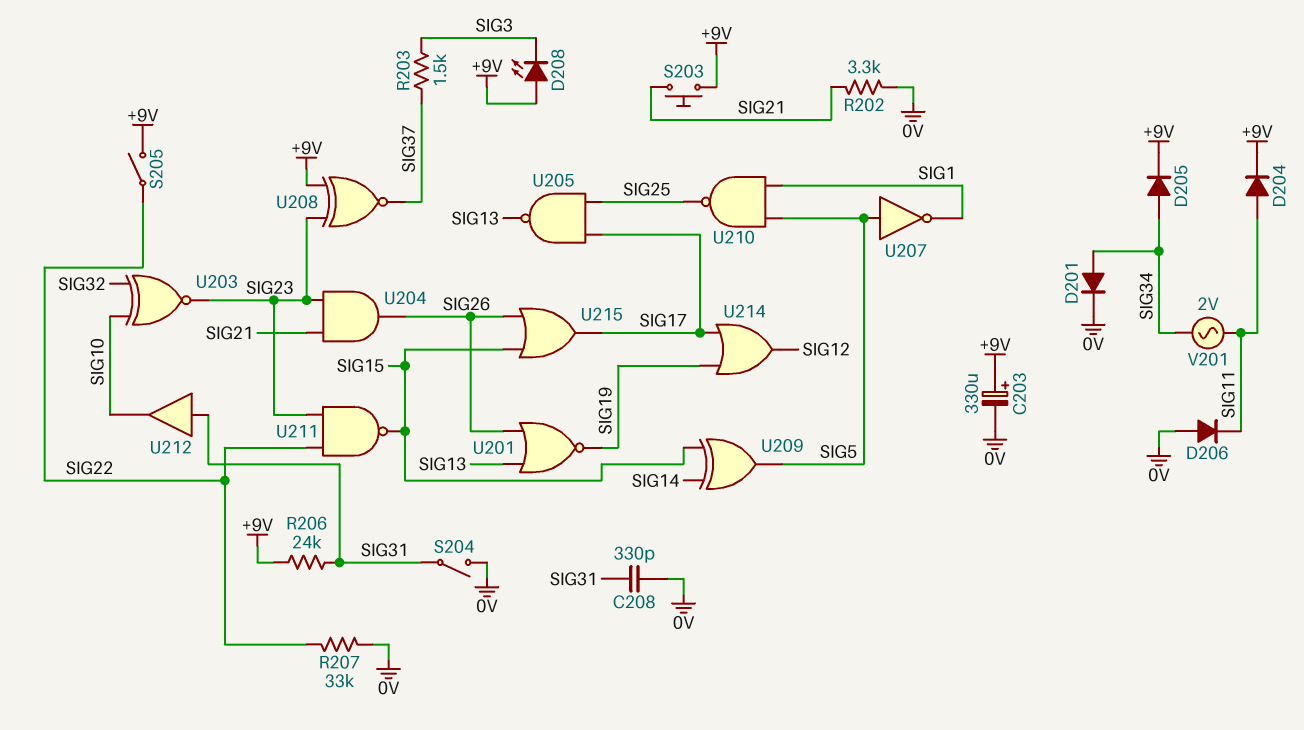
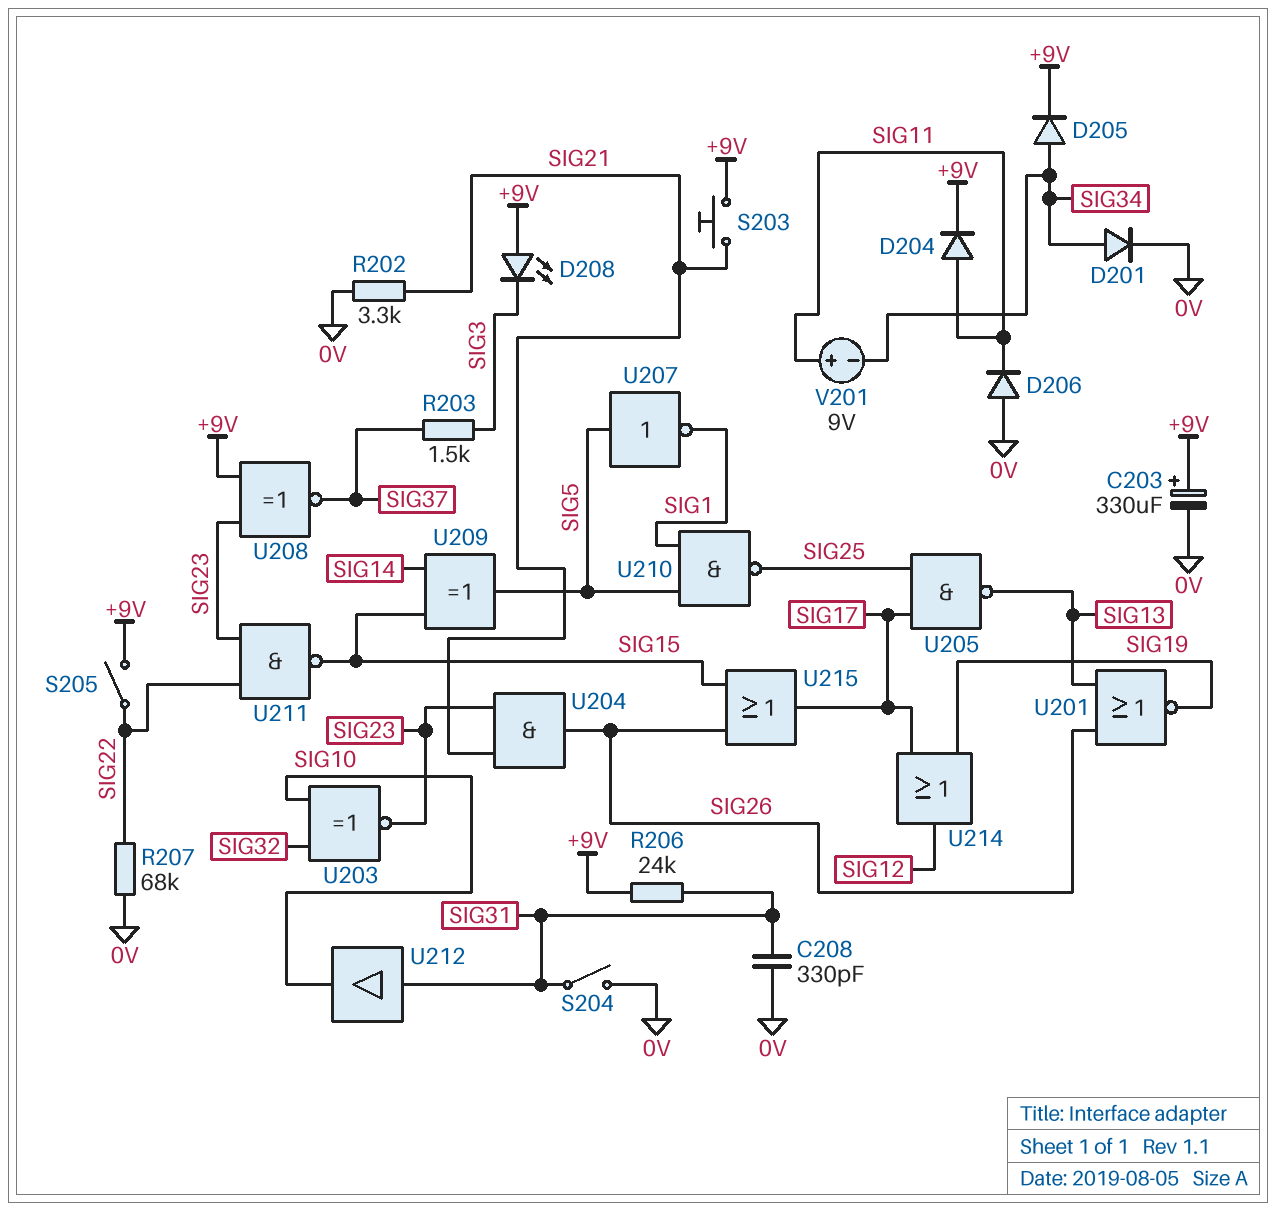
R207: 33k (0V, SIG22) -> 68k (0V, SIG22)
V201: AC 2V (SIG11, SIG34) -> 9V (plus SIG11, minus SIG34)

